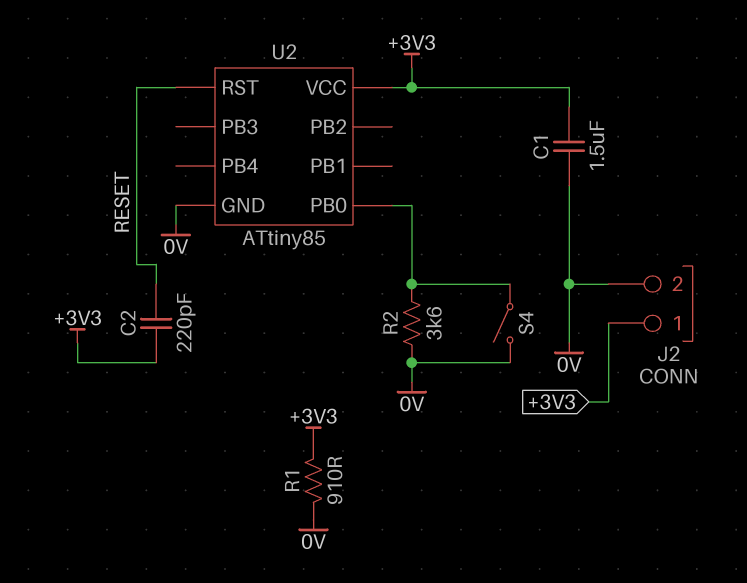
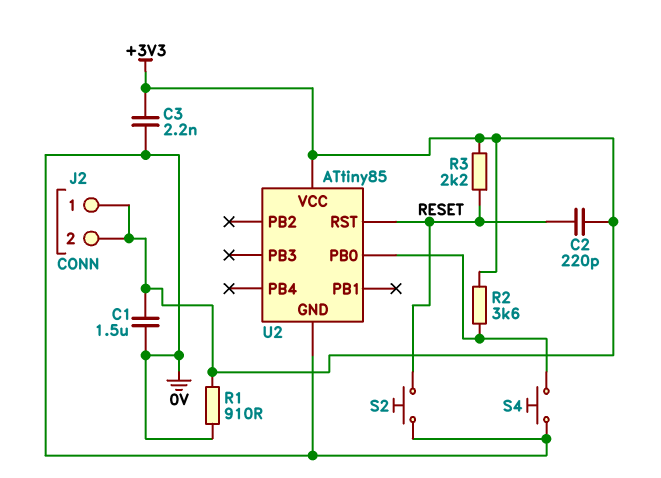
C3: none -> 2.2nF (+3V3, 0V)
J2 pin 2: 0V -> +3V3
R2: 3.6k (0V, U2/PB0) -> 3.6k (+3V3, U2/PB0)
R3: none -> 2.2k (+3V3, RESET)
S2: none -> button (0V, RESET)
S4: switch (0V, U2/PB0) -> button (0V, U2/PB0)

